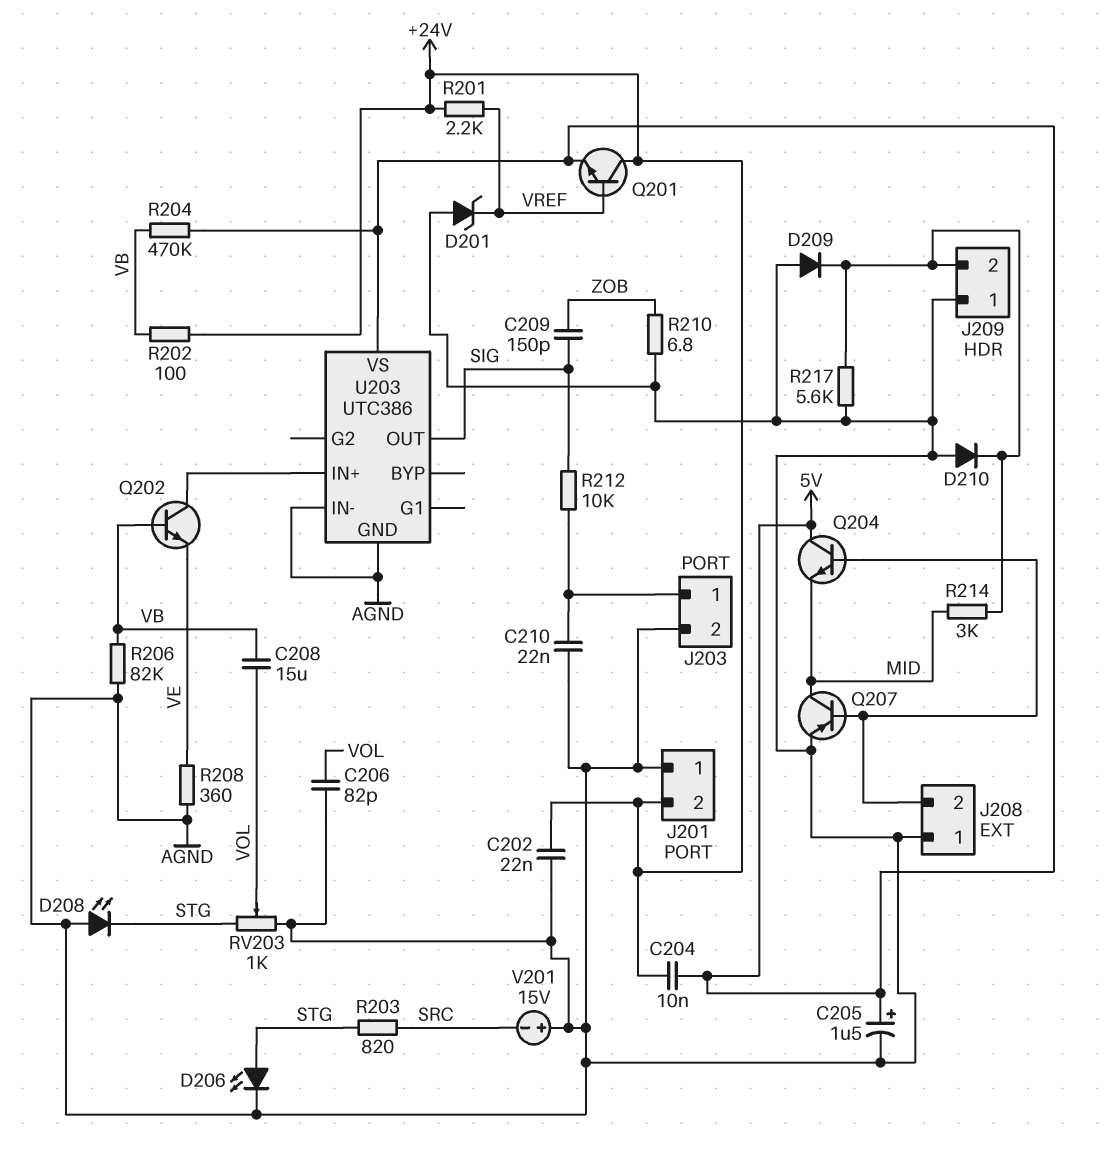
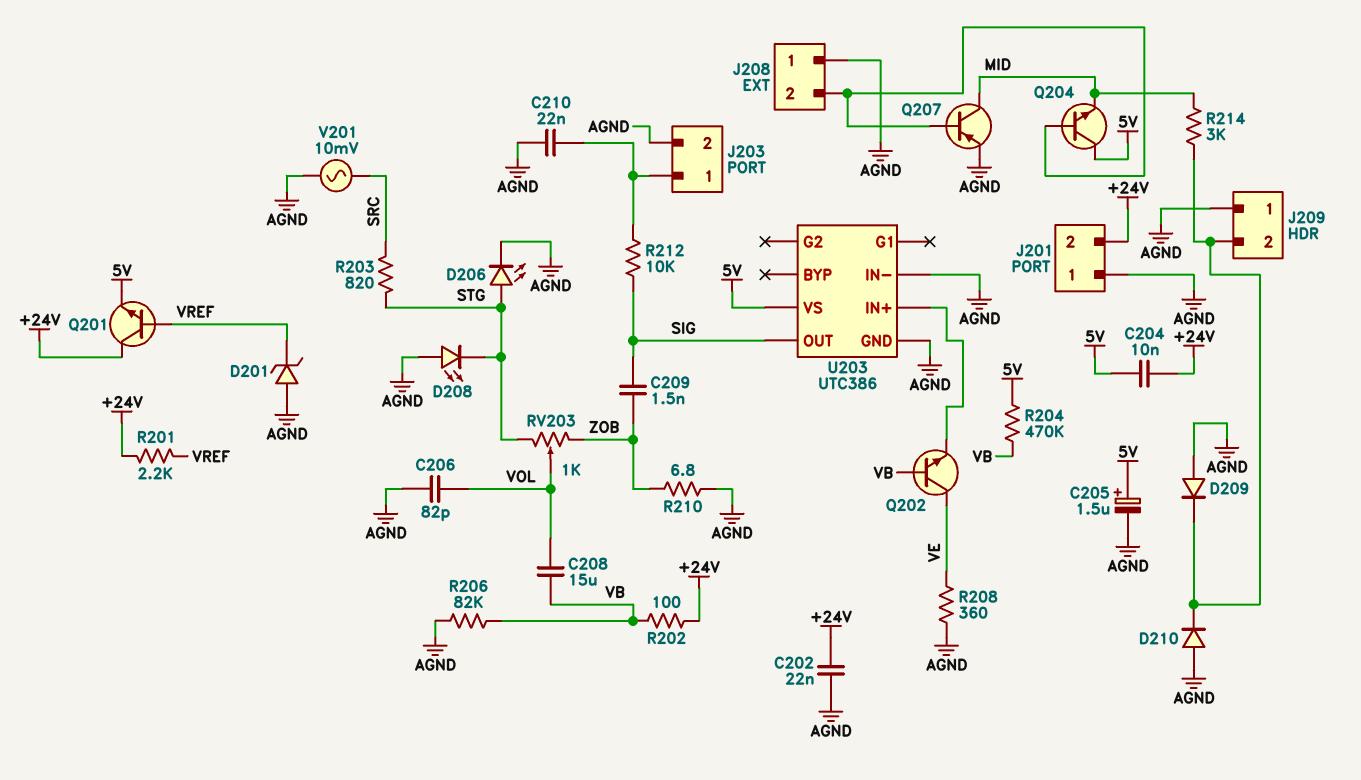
C209: 150pF (SIG, ZOB) -> 1.5nF (SIG, ZOB)
Q202: NPN (B VB, C U203/IN+, E VE) -> NPN (B VB, C VE, E U203/IN+)
R217: 5.6k (AGND, J209/2) -> none
RV203: 1k (AGND, STG, wiper VOL) -> 1k (STG, ZOB, wiper VOL)
V201: 15V (plus AGND, minus SRC) -> AC 10mV (AGND, SRC)

